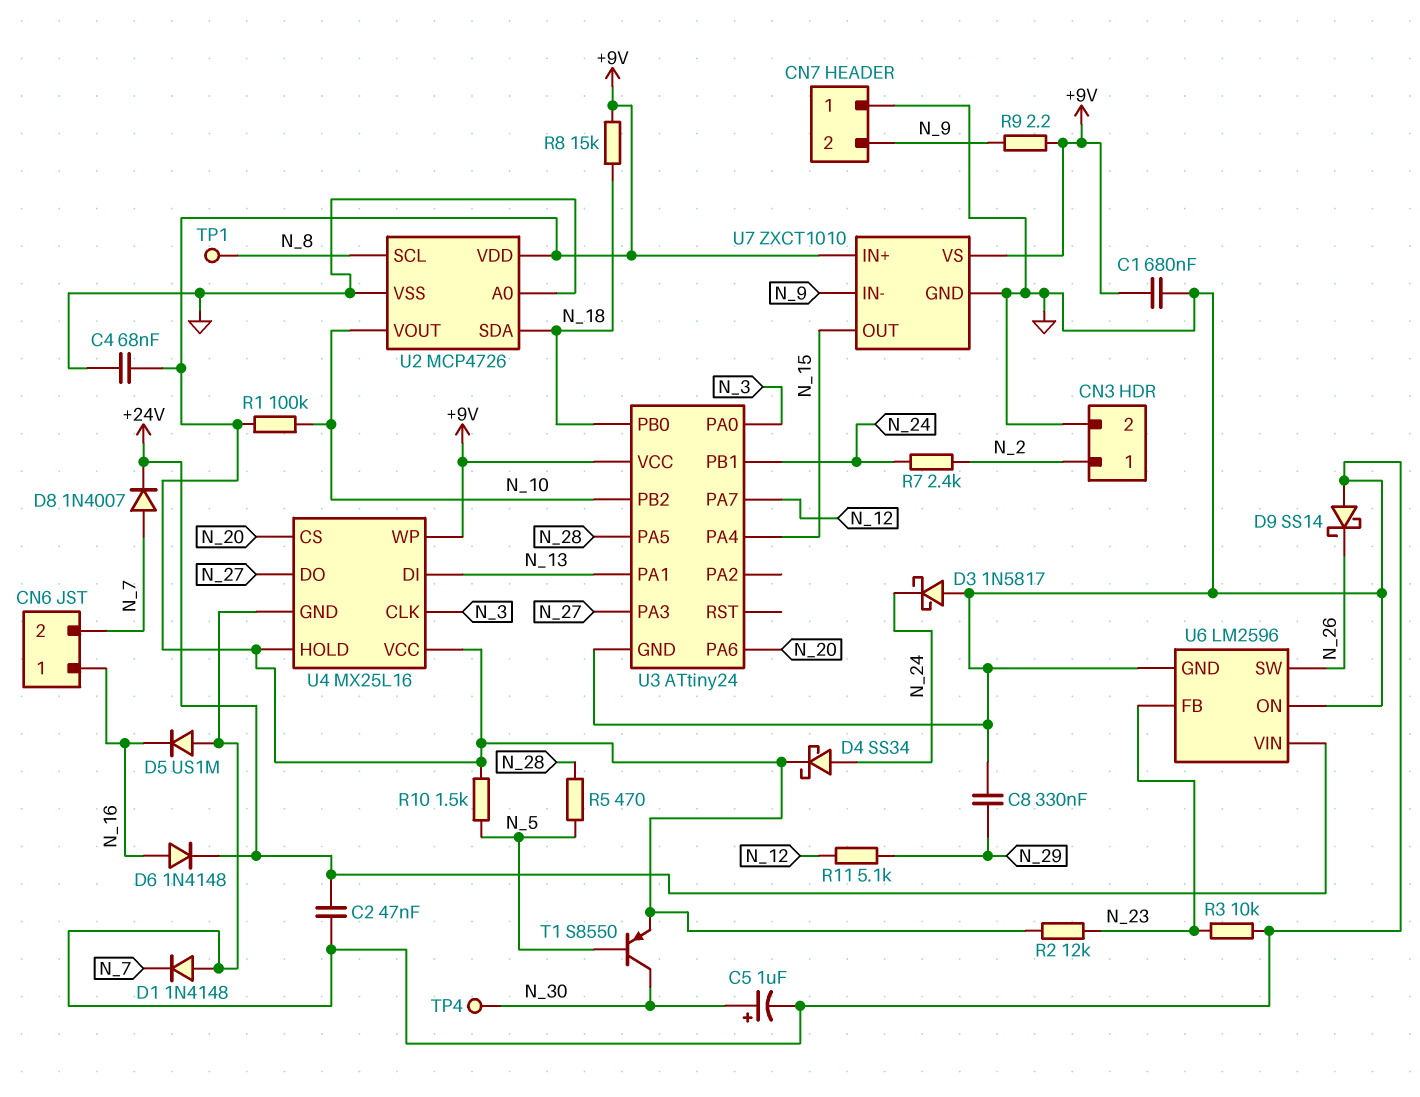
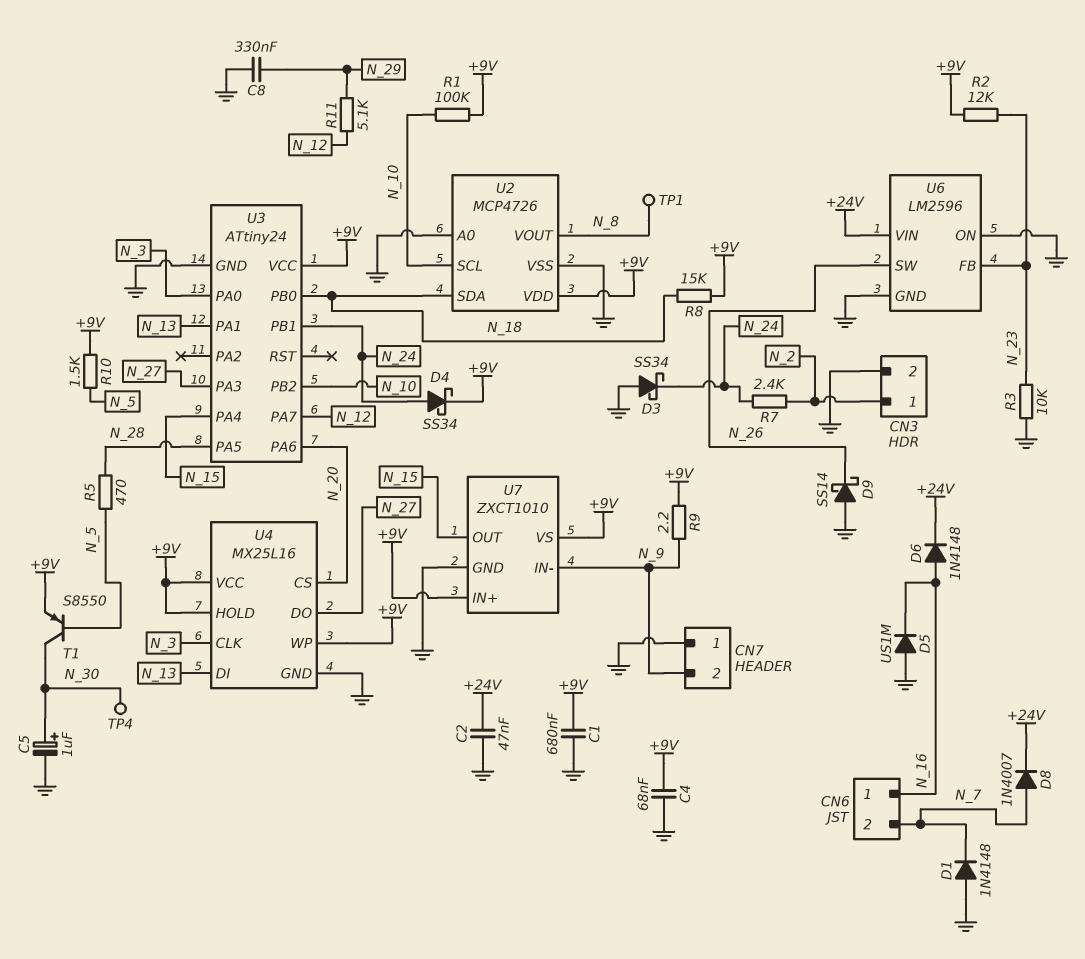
D3: schottky 1N5817 (A GND, K N_24) -> schottky SS34 (A GND, K N_24)
U2 pin SCL: N_8 -> N_10
U2 pin VOUT: N_10 -> N_8

